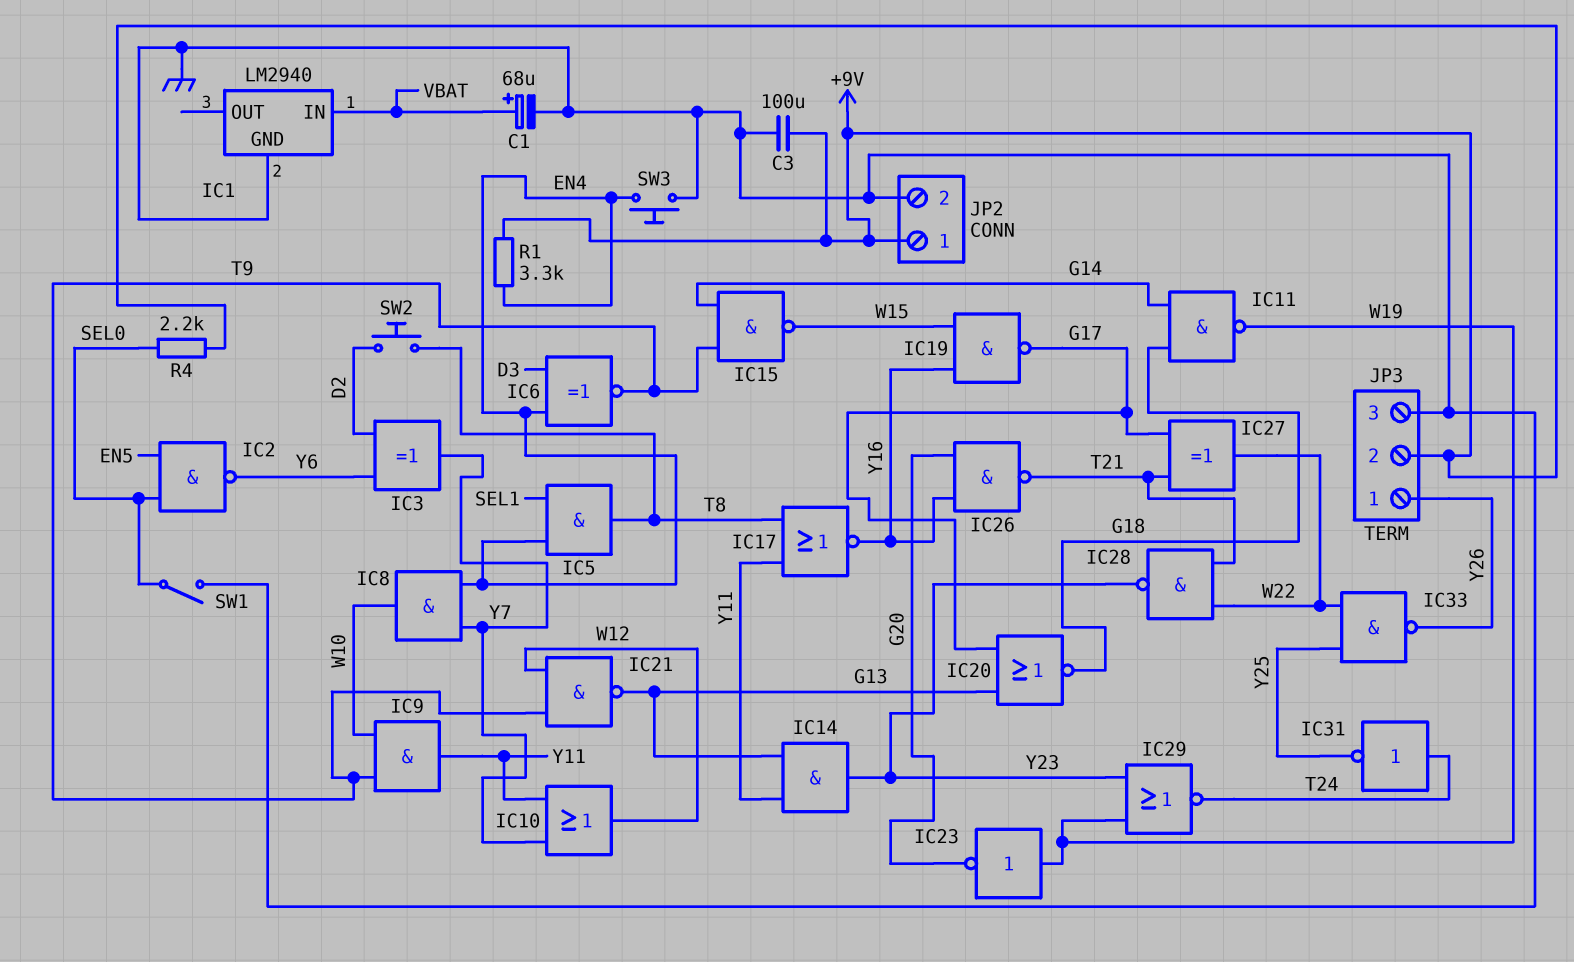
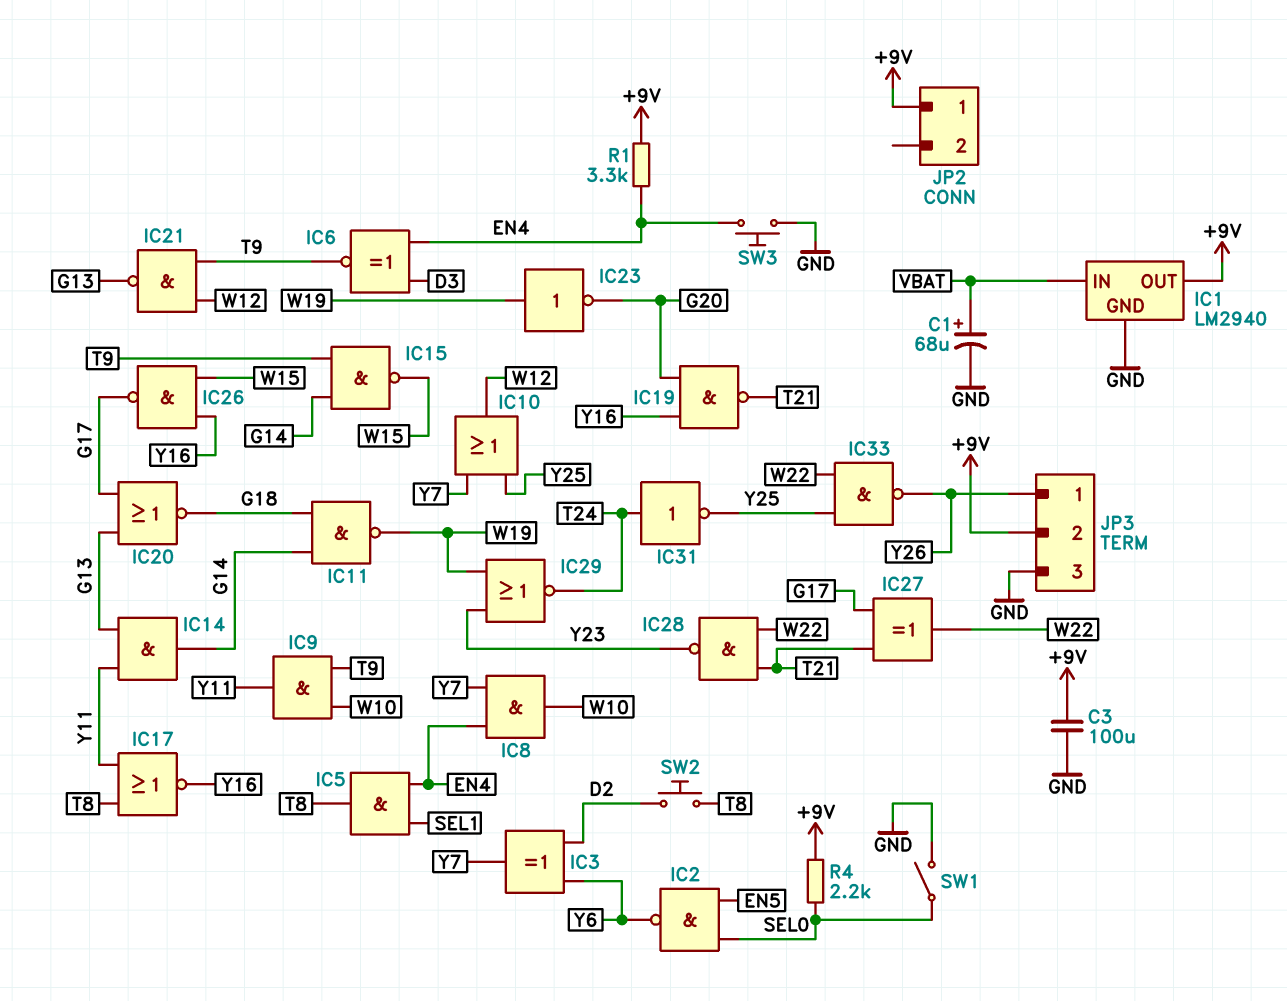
IC1 pin OUT: none -> +9V
IC10: OR (in Y7, in Y11, out W12) -> OR (in Y7, in Y25, out W12)
IC14: AND (in G13, in Y11, out Y23) -> AND (in G13, in Y11, out G14)
IC19: NAND (in W15, in Y16, out G17) -> NAND (in G20, in Y16, out T21)
IC26: NAND (in G20, in Y16, out T21) -> NAND (in W15, in Y16, out G17)
JP2 pin 2: GND -> none

